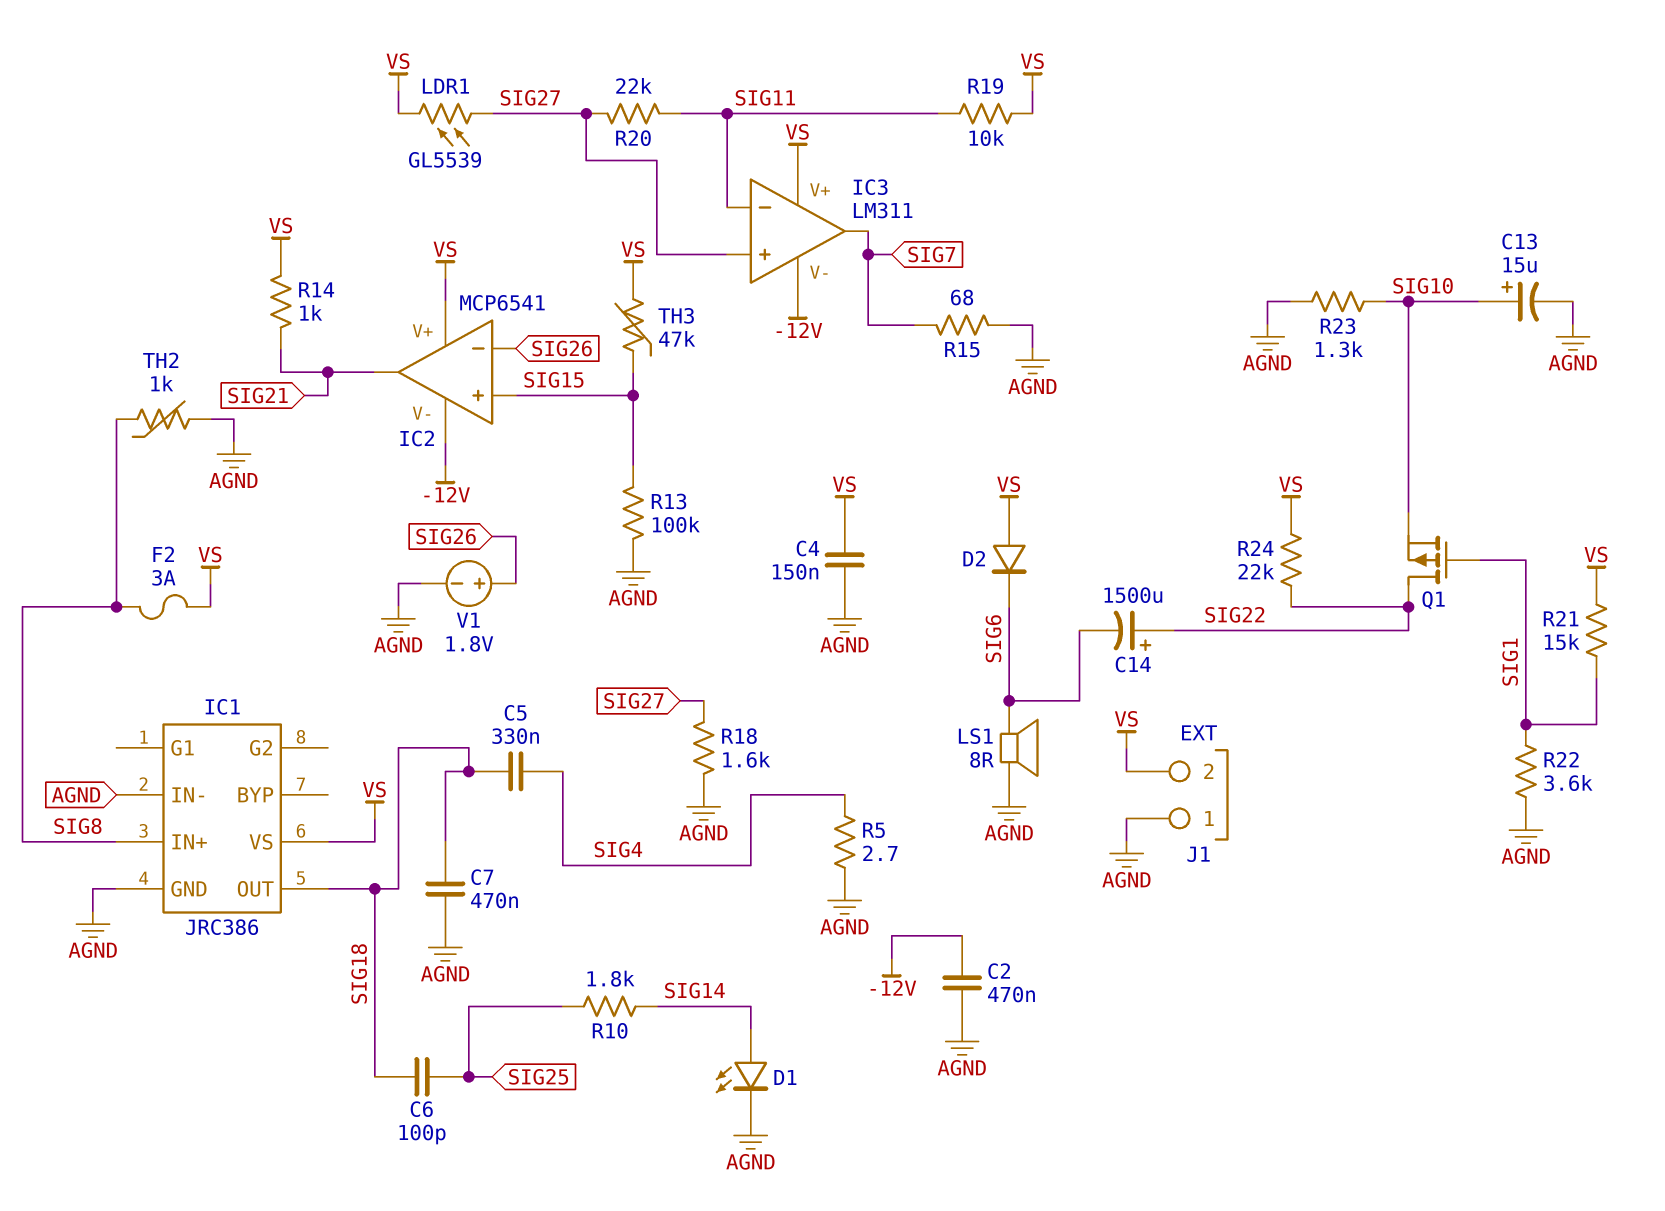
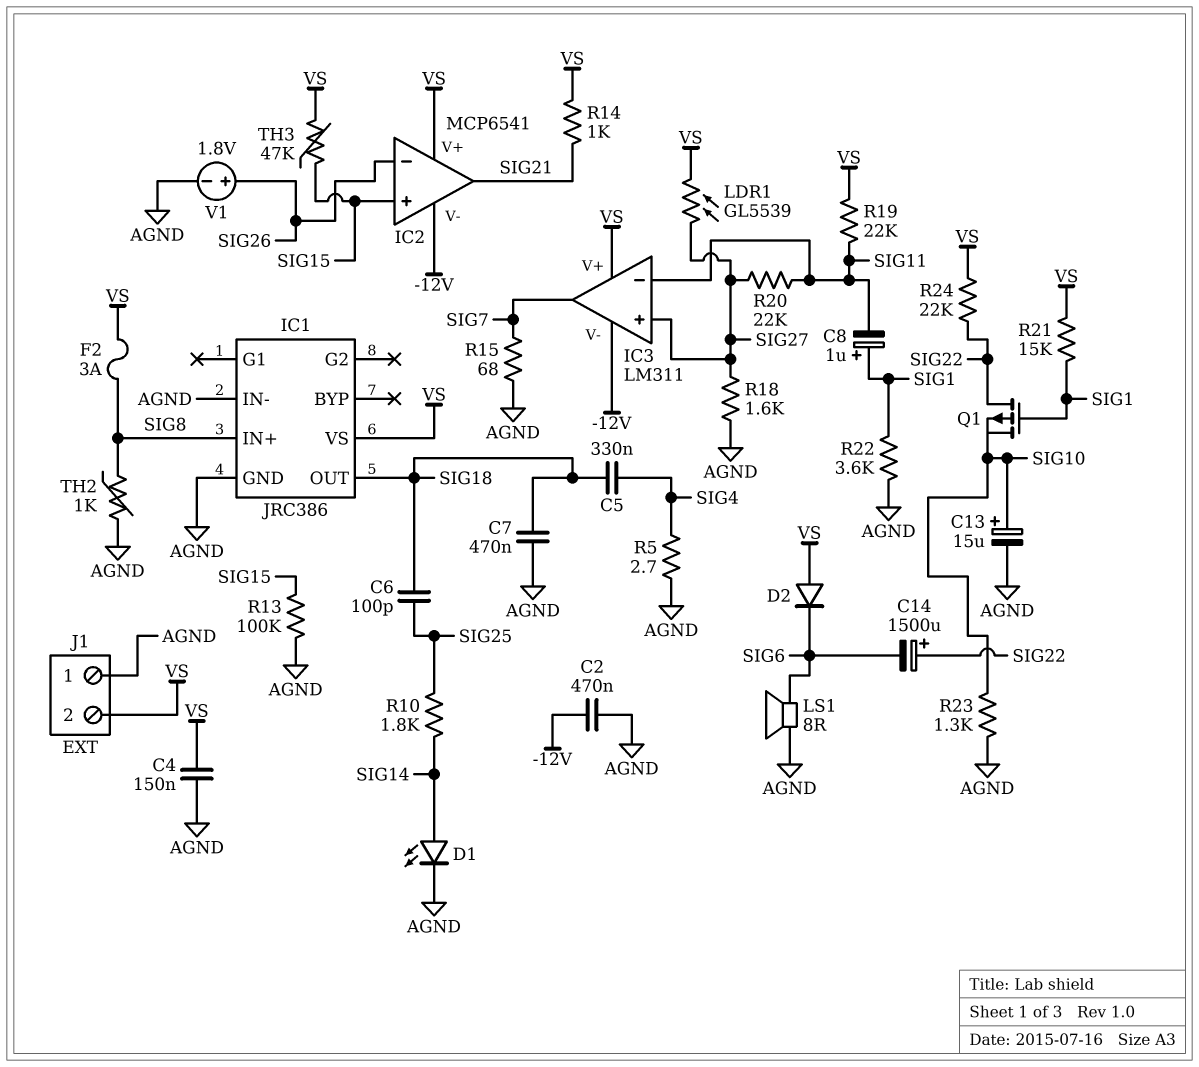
C8: none -> 1uF (plus SIG1, minus SIG11)
R19: 10k (SIG11, VS) -> 22k (SIG11, VS)

